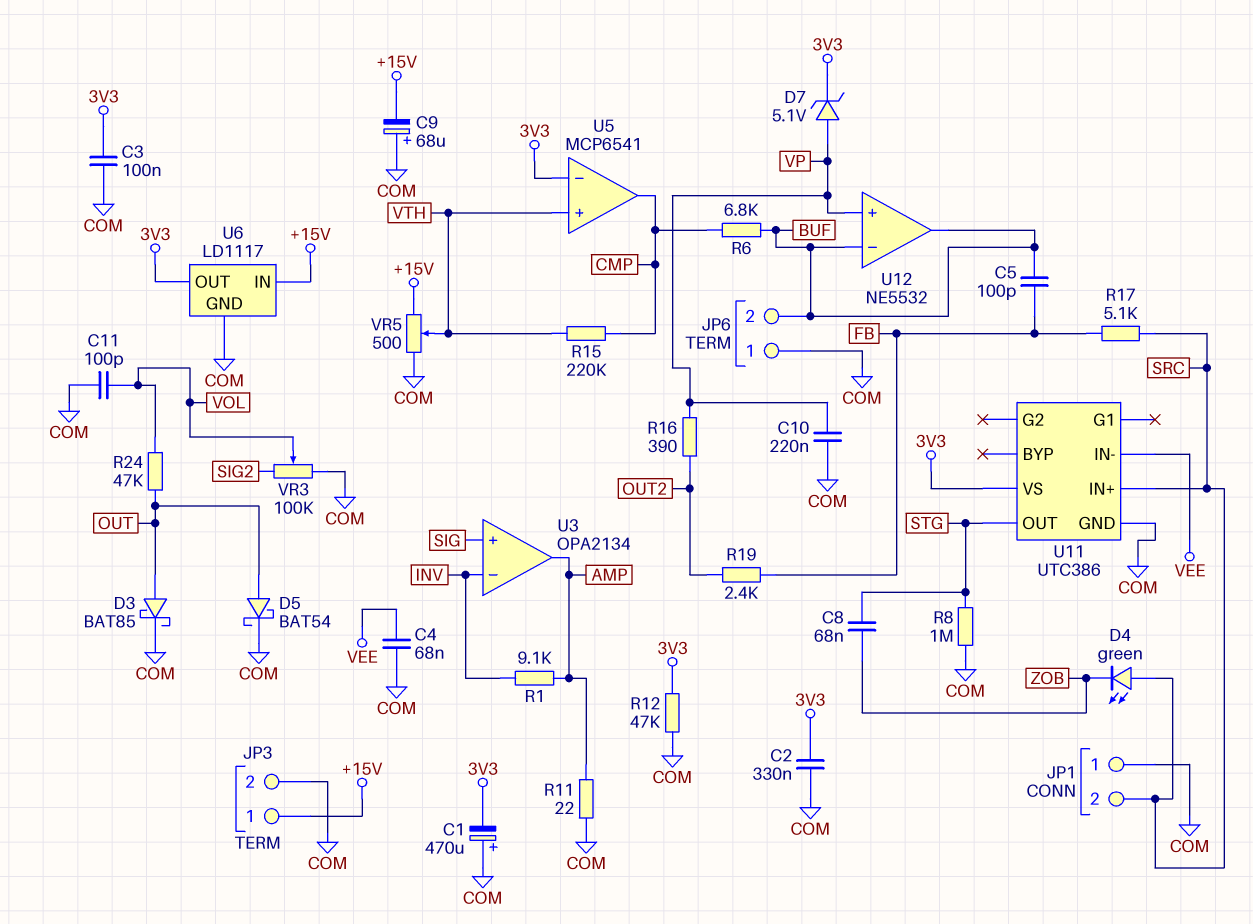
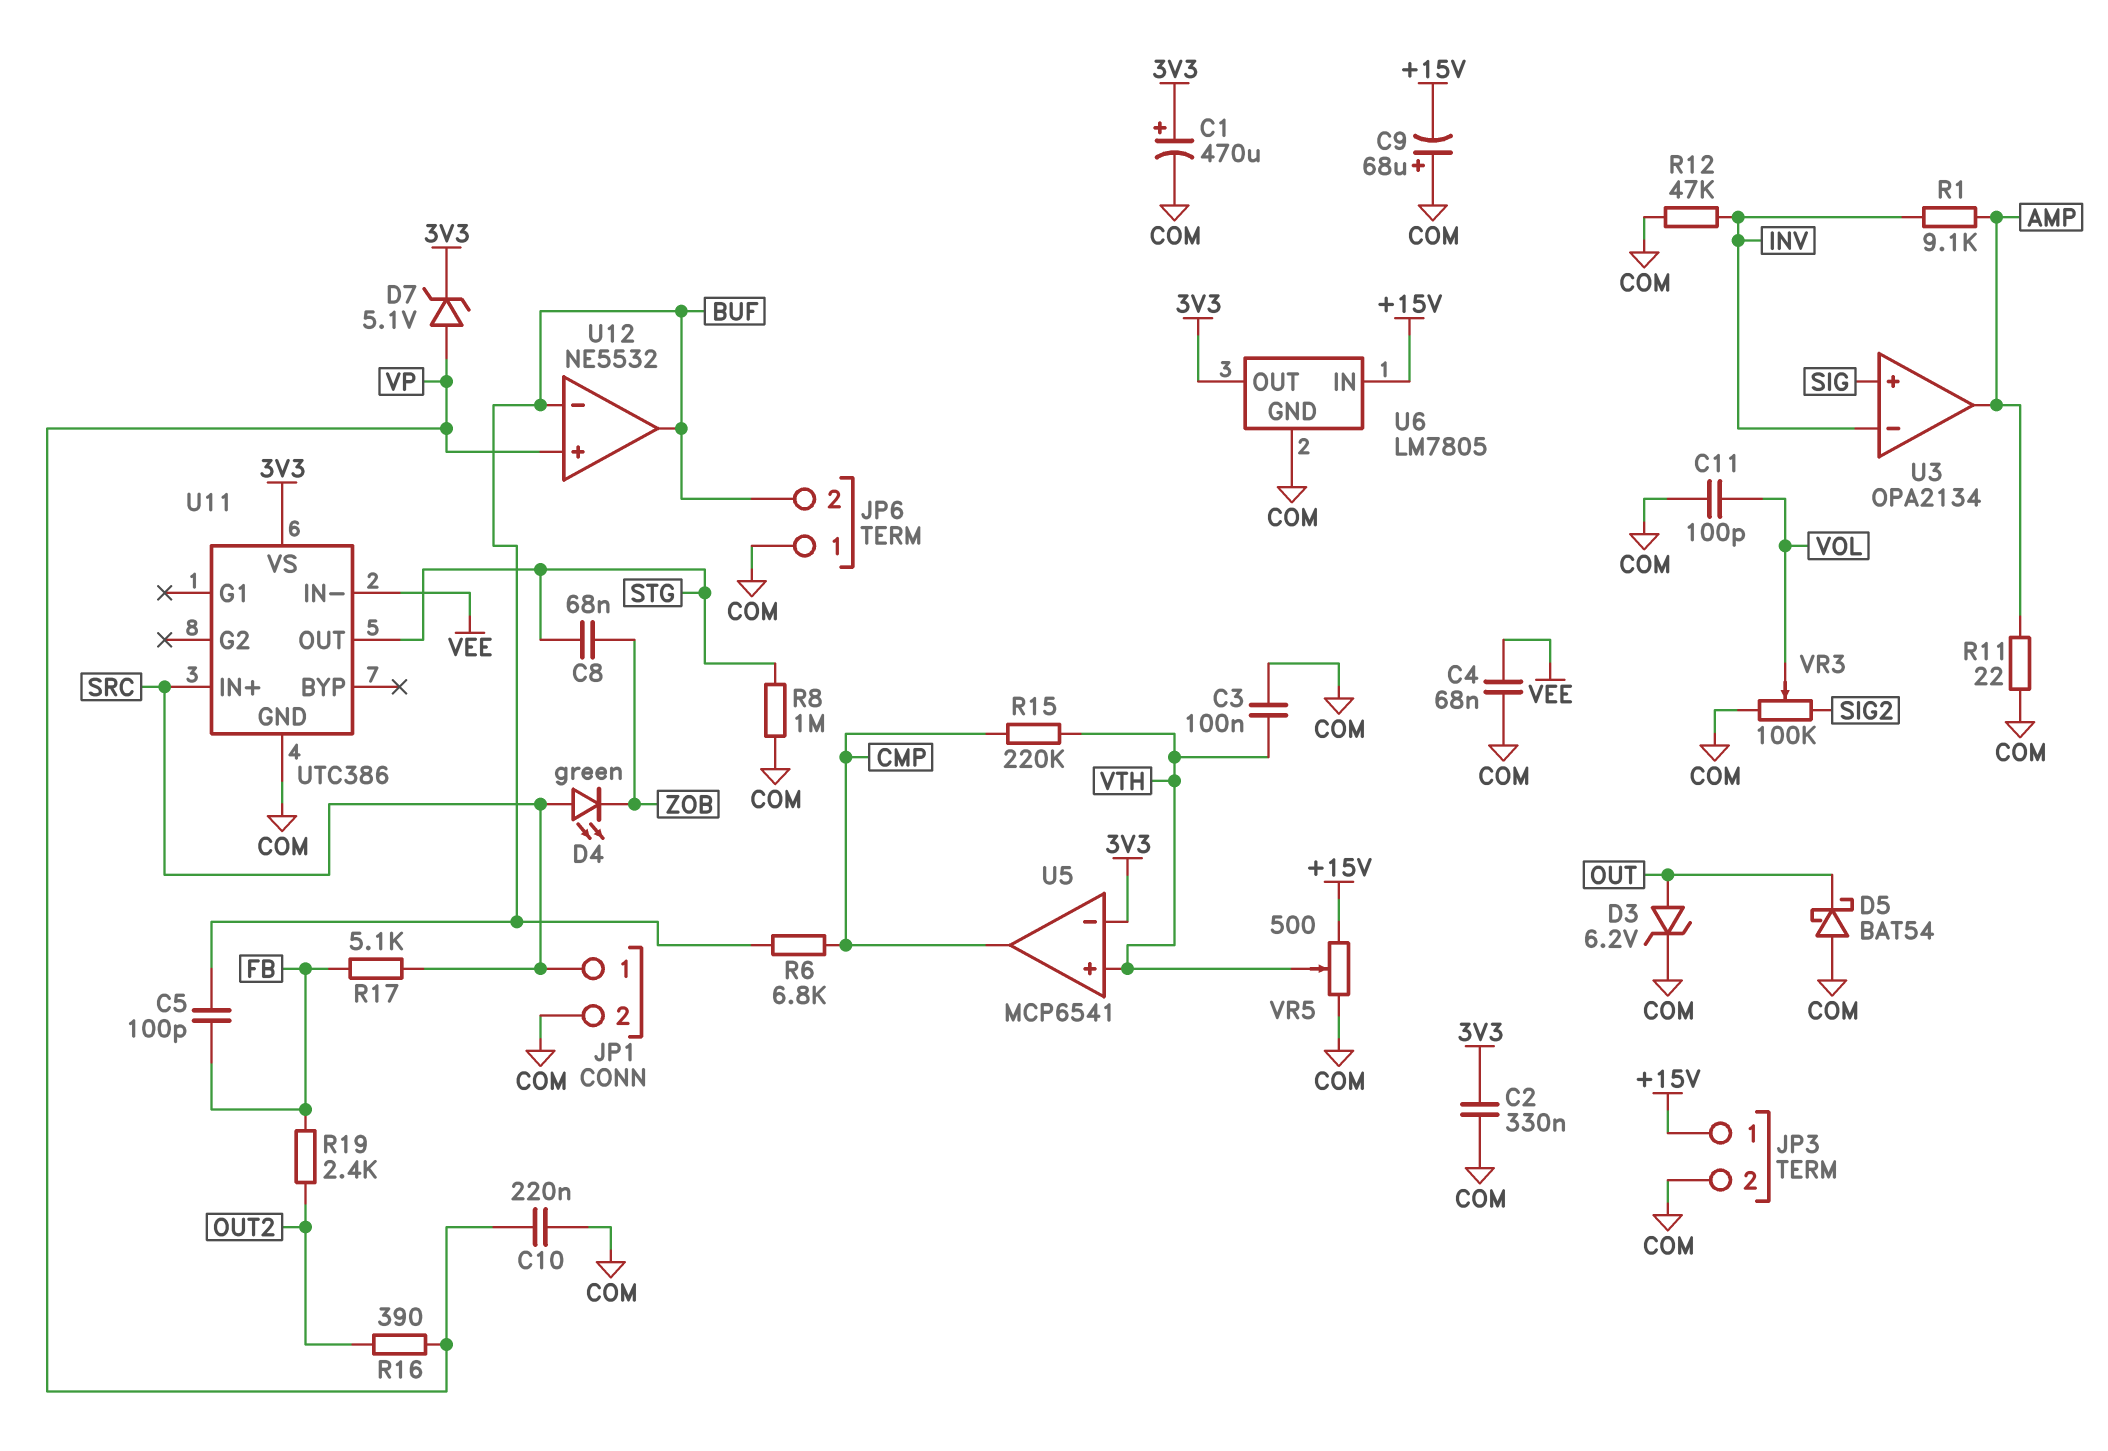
C1: 470uF (plus COM, minus 3V3) -> 470uF (plus 3V3, minus COM)
C3: 100nF (3V3, COM) -> 100nF (COM, VTH)
D3: schottky BAT85 (A OUT, K COM) -> zener 6.2V (A OUT, K COM)
D5: schottky BAT54 (A OUT, K COM) -> schottky BAT54 (A COM, K OUT)
JP1 pin 1: COM -> SRC
JP1 pin 2: SRC -> COM
R12: 47k (3V3, COM) -> 47k (COM, INV)
R24: 47k (OUT, VOL) -> none
U6: LD1117 -> LM7805

